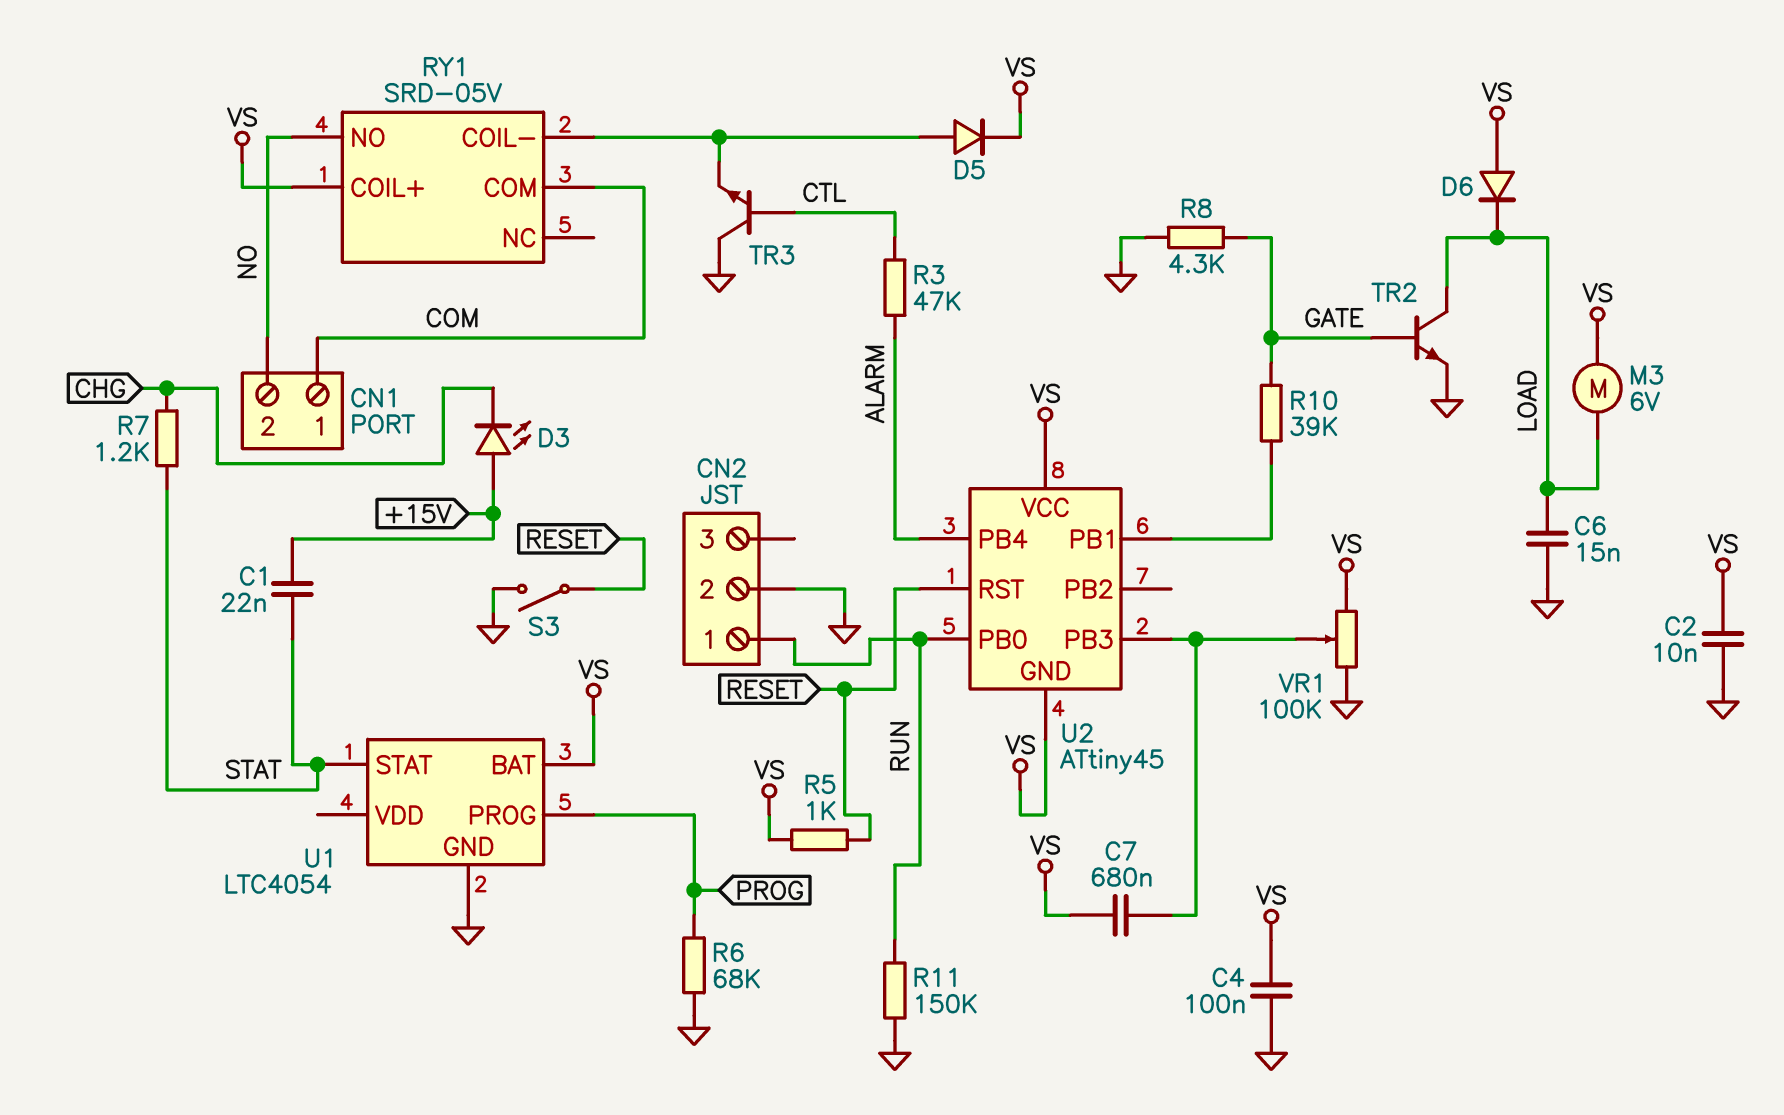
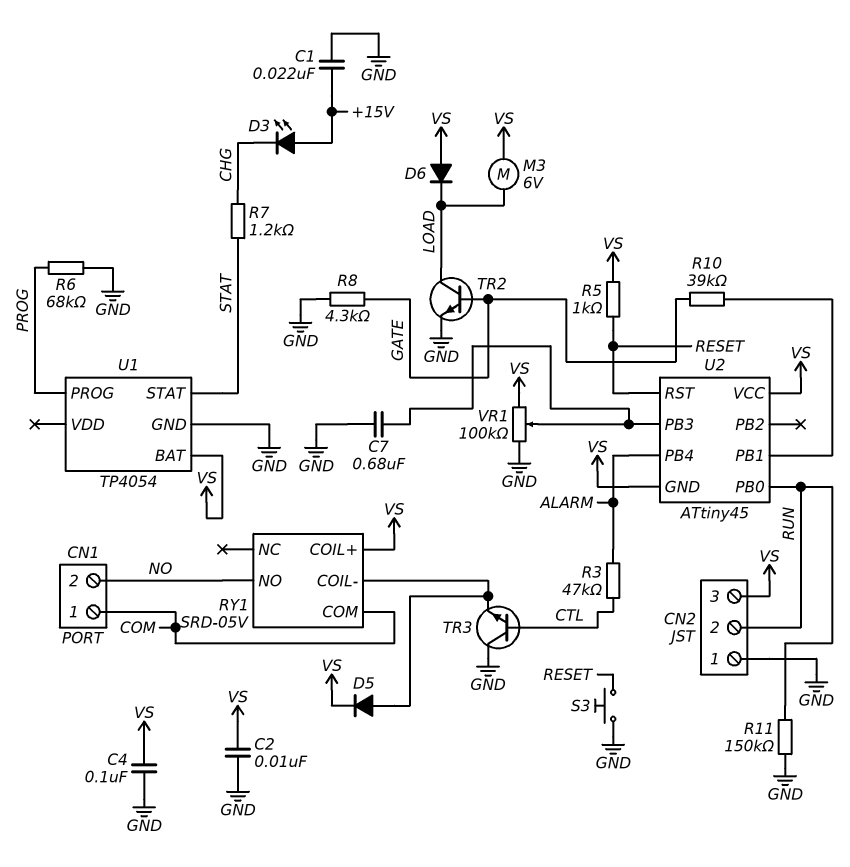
C1: 22nF (+15V, STAT) -> 22nF (+15V, GND)
C6: 15nF (GND, LOAD) -> none
C7: 680nF (U2/PB3, VS) -> 680nF (GND, U2/PB3)
CN2 pin 1: RUN -> GND
CN2 pin 2: GND -> RUN
CN2 pin 3: none -> VS
S3: switch (GND, RESET) -> button (GND, RESET)
U1: LTC4054 -> TP4054

